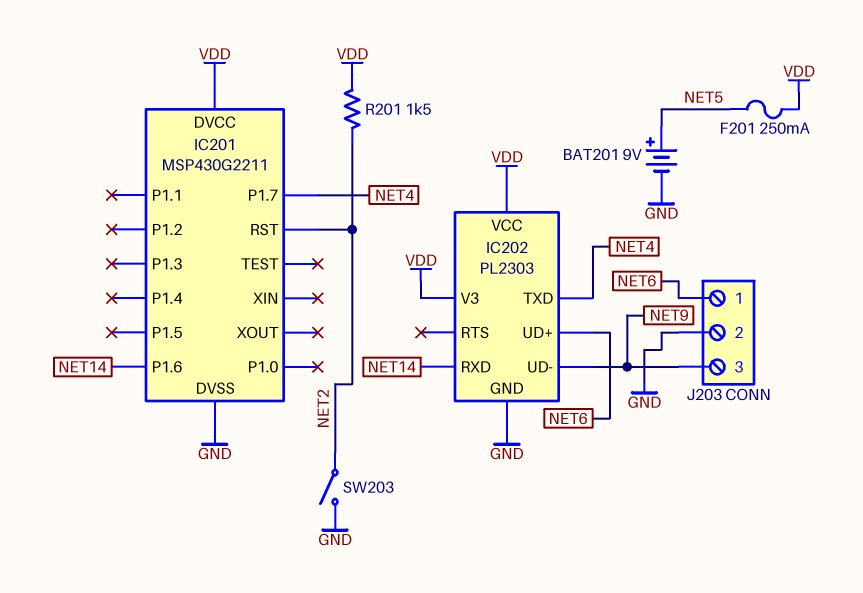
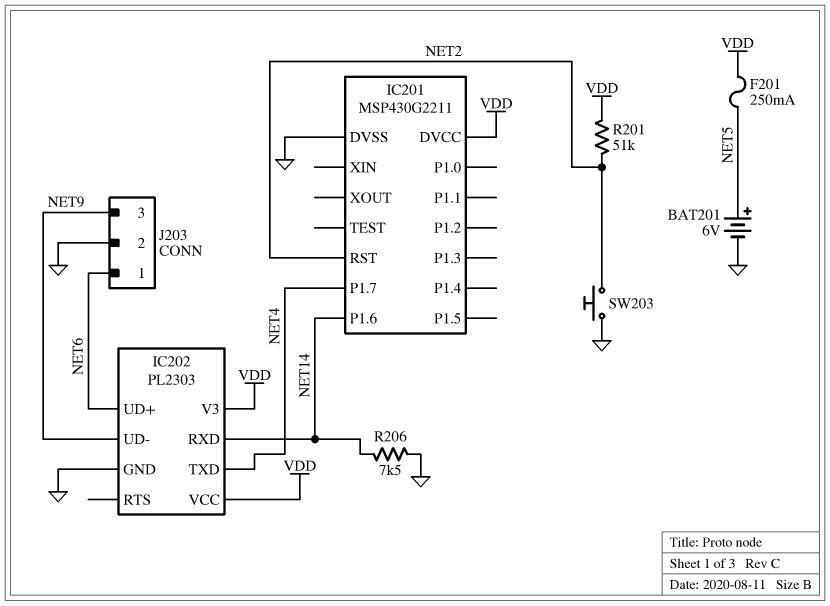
BAT201: 9V (plus NET5, minus GND) -> 6V (plus NET5, minus GND)
R201: 1.5k (NET2, VDD) -> 51k (NET2, VDD)
R206: none -> 7.5k (GND, NET14)
SW203: switch (GND, NET2) -> button (GND, NET2)

